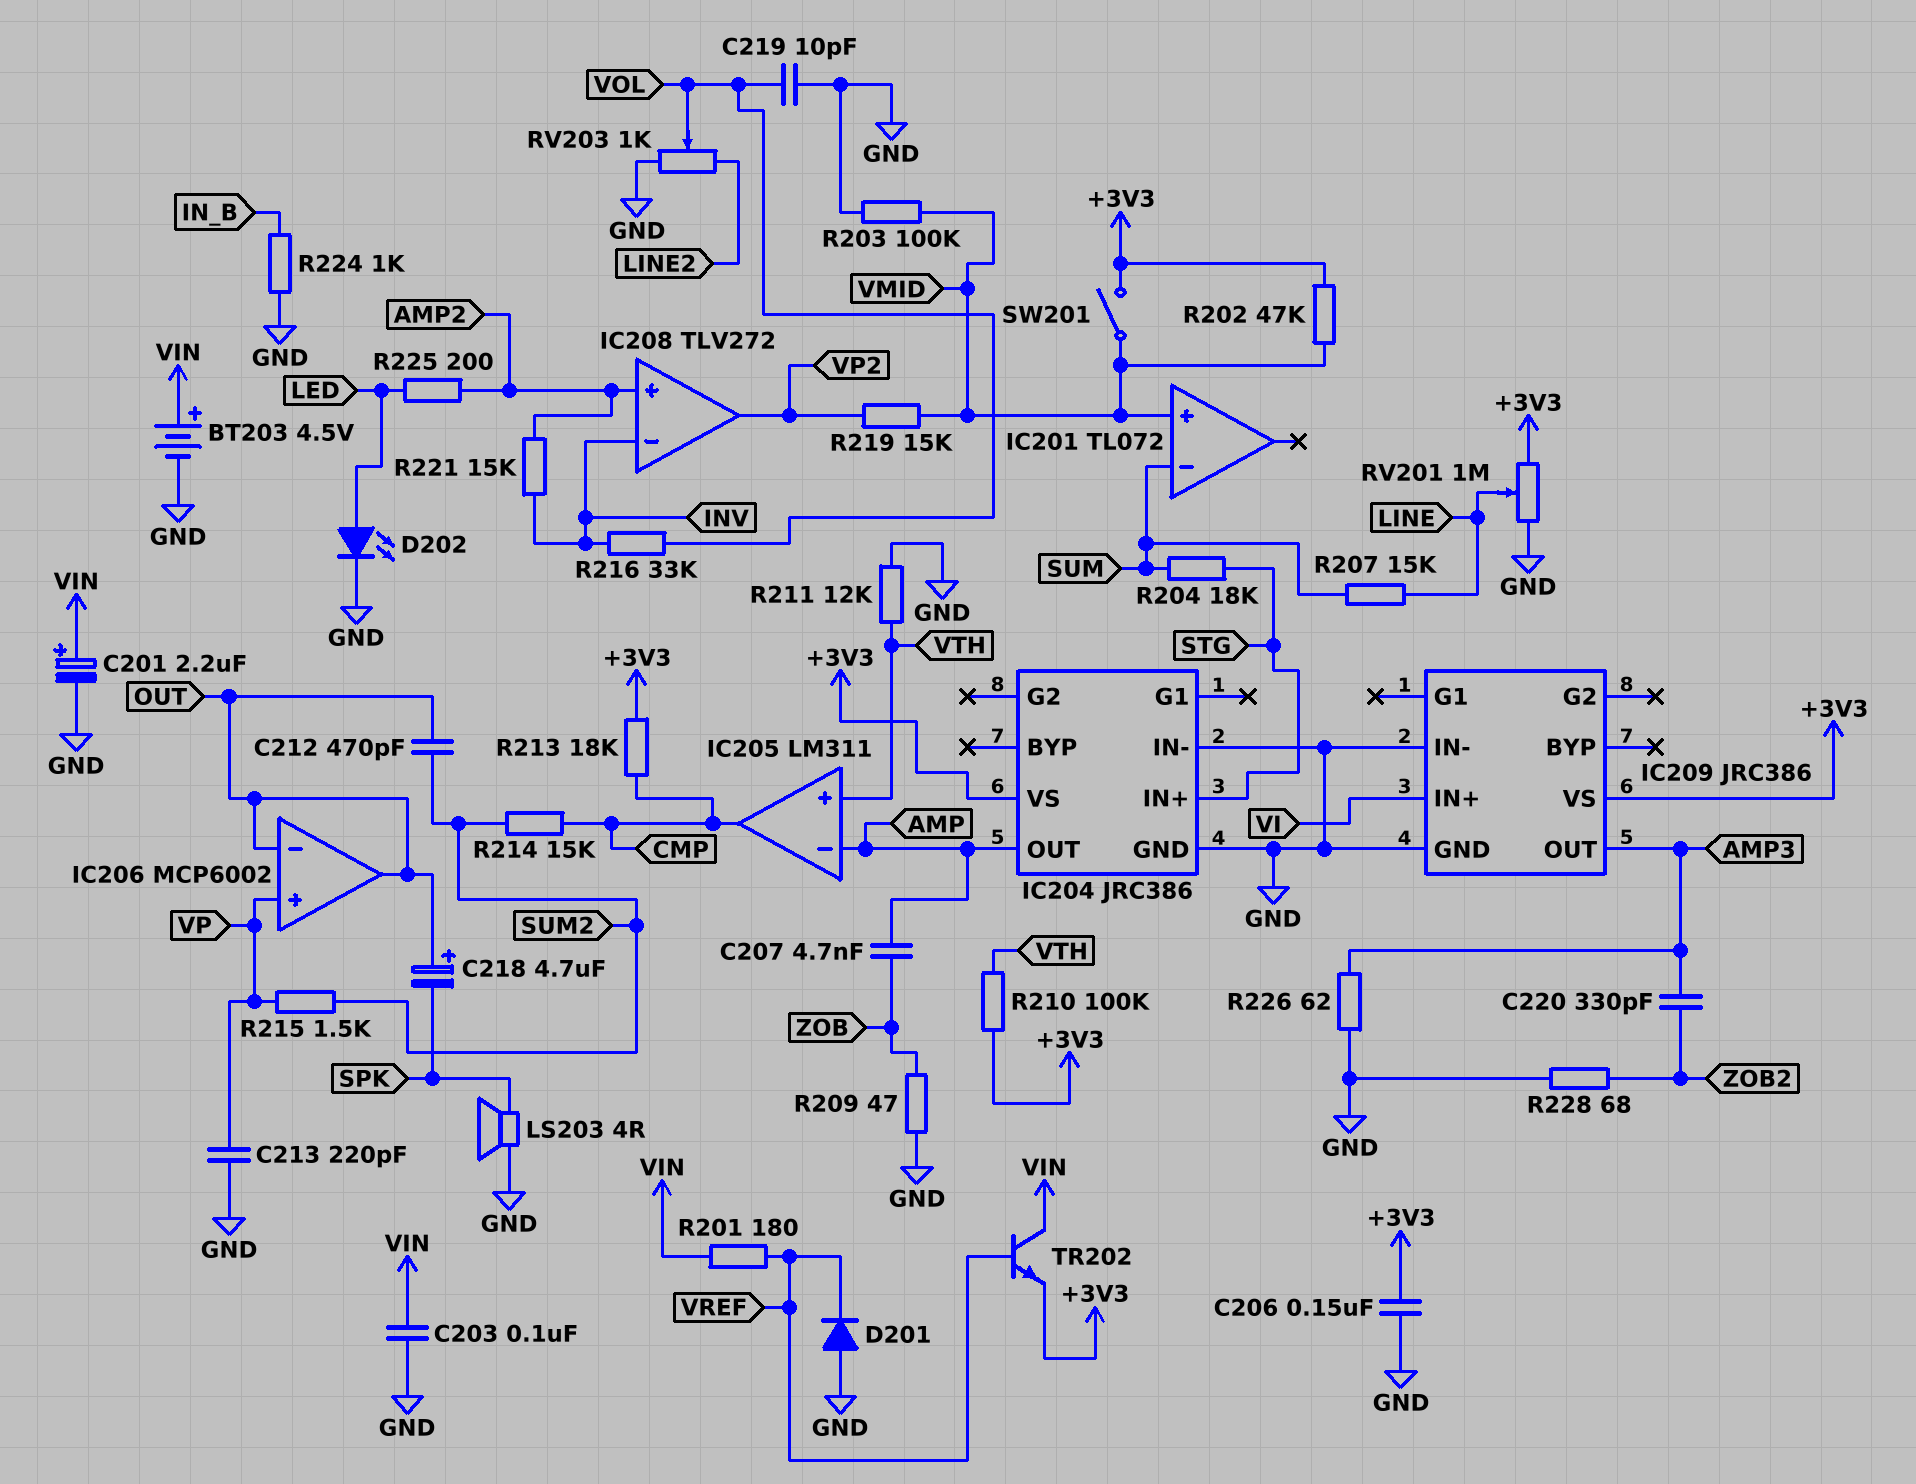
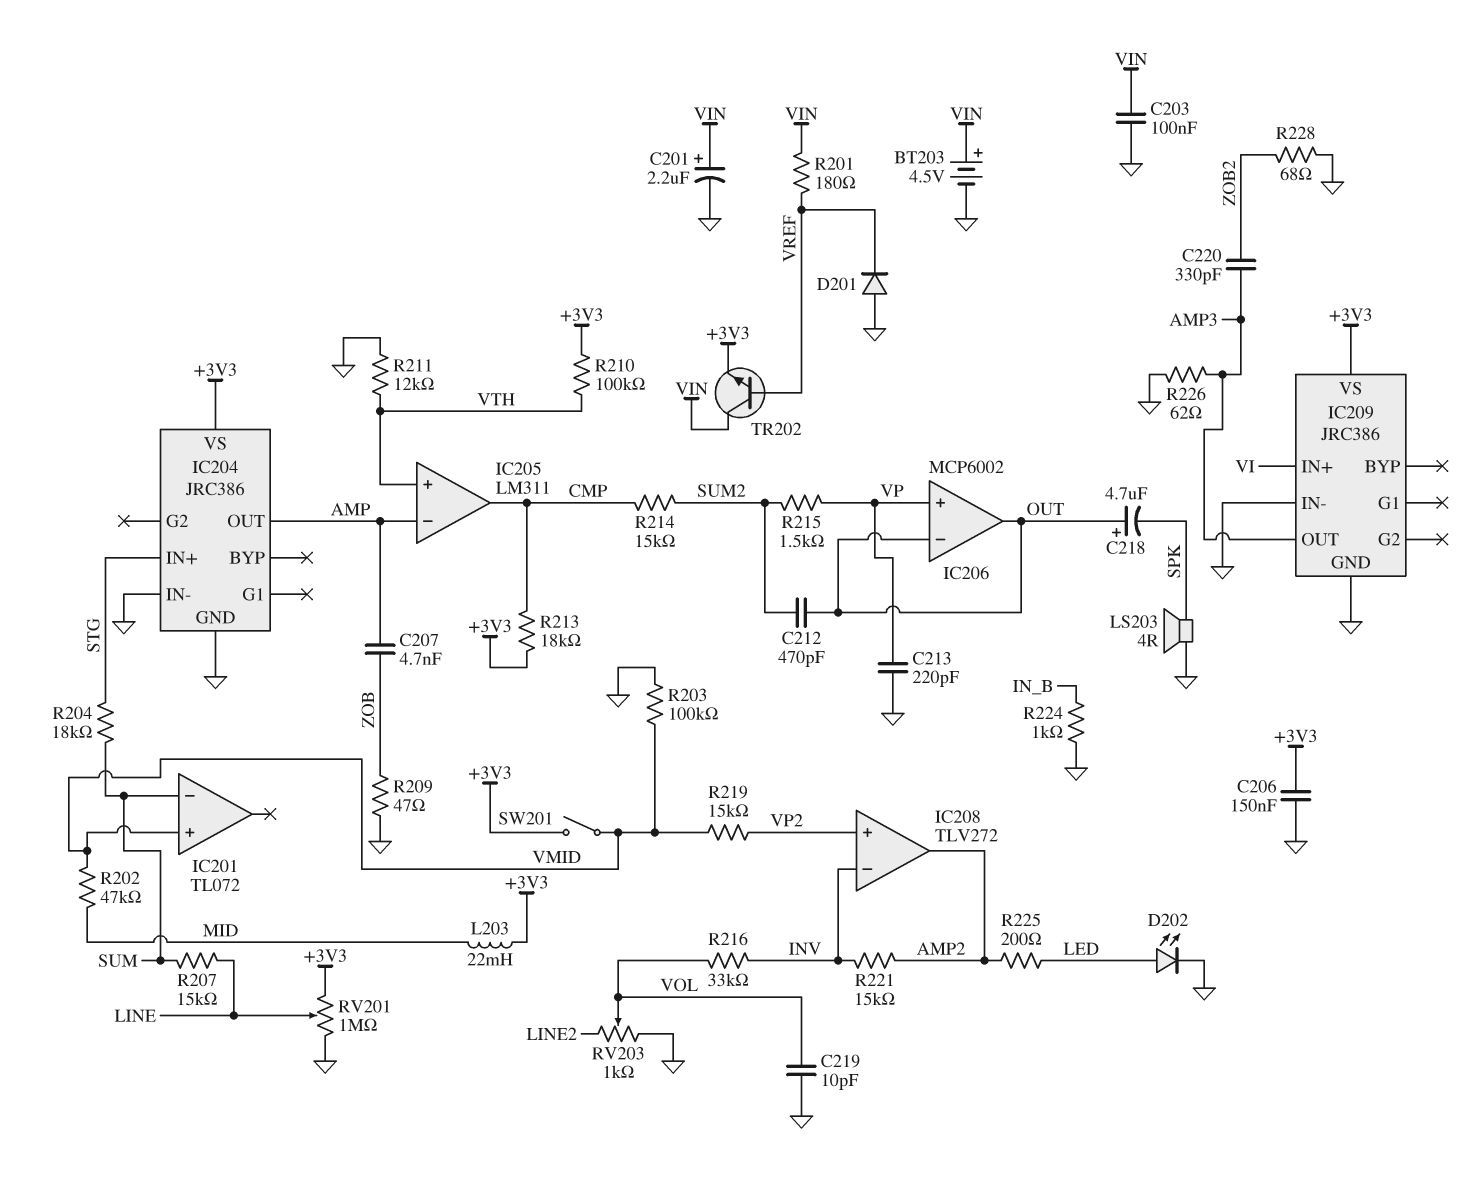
IC208 pin in+: AMP2 -> VP2
IC208 pin out: VP2 -> AMP2
L203: none -> 22mH (+3V3, MID)
R202: 47k (+3V3, VMID) -> 47k (MID, VMID)

